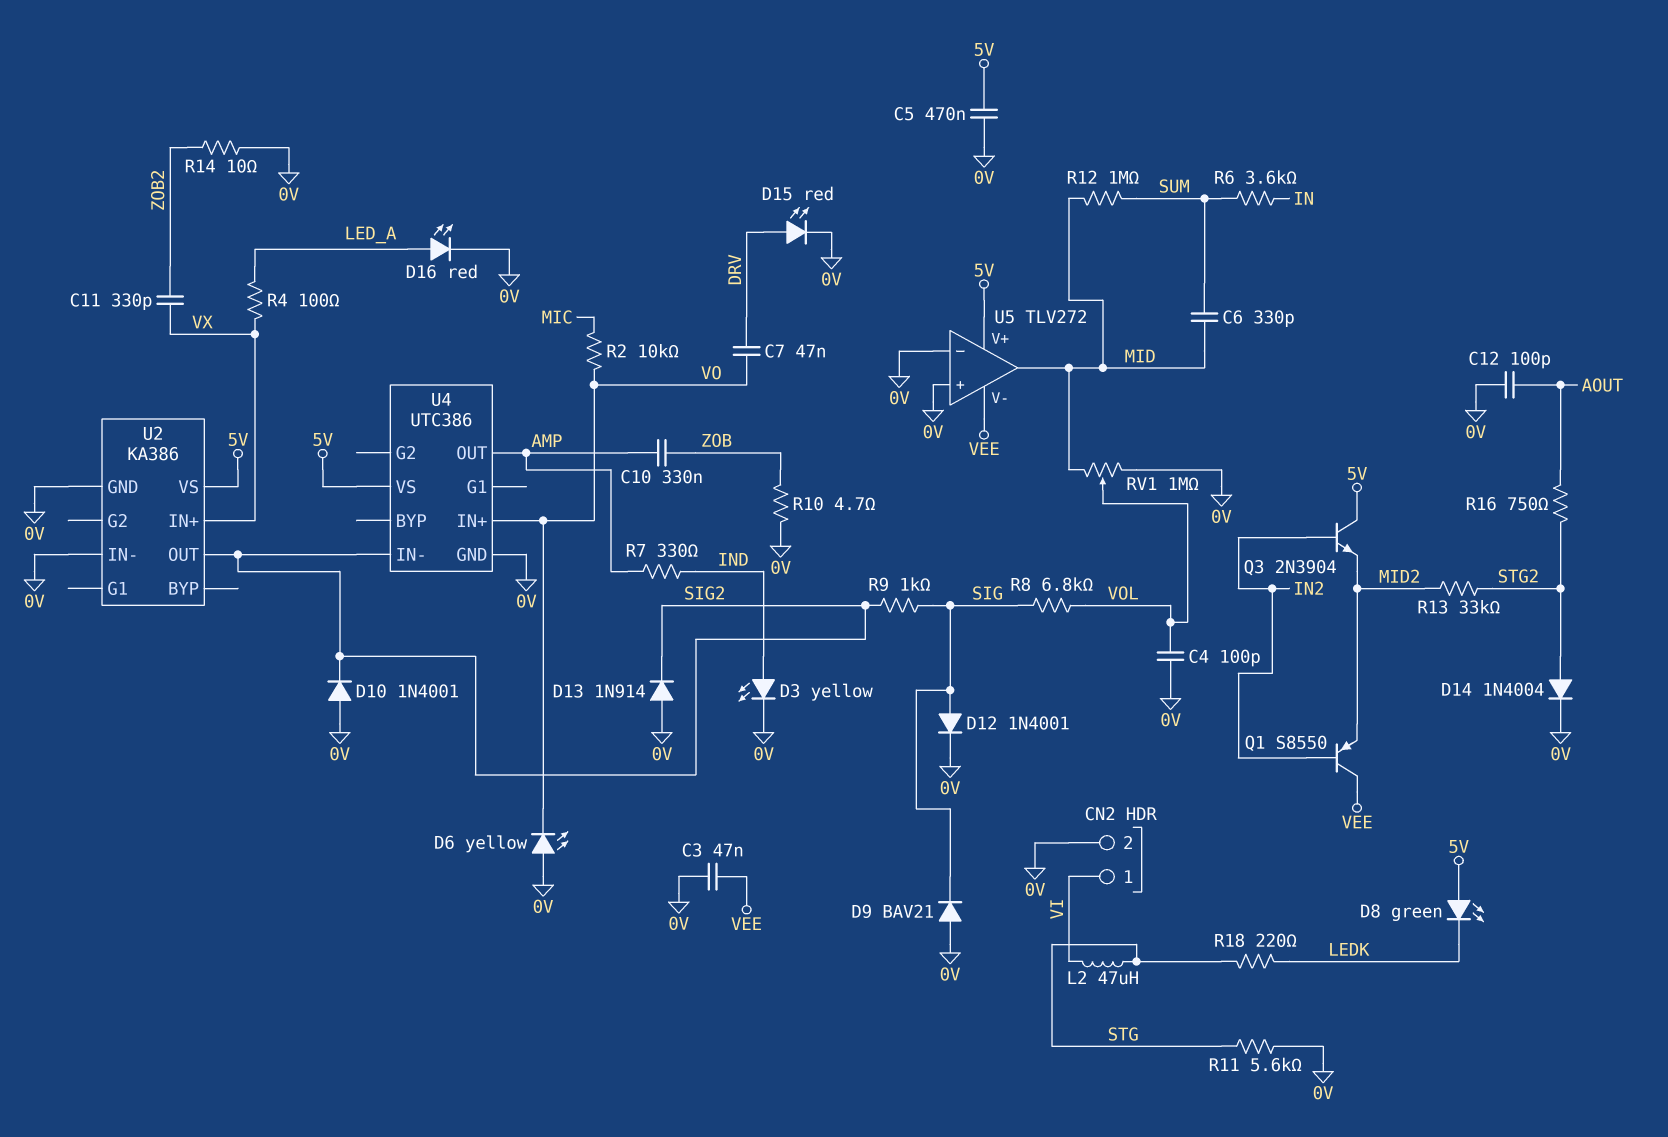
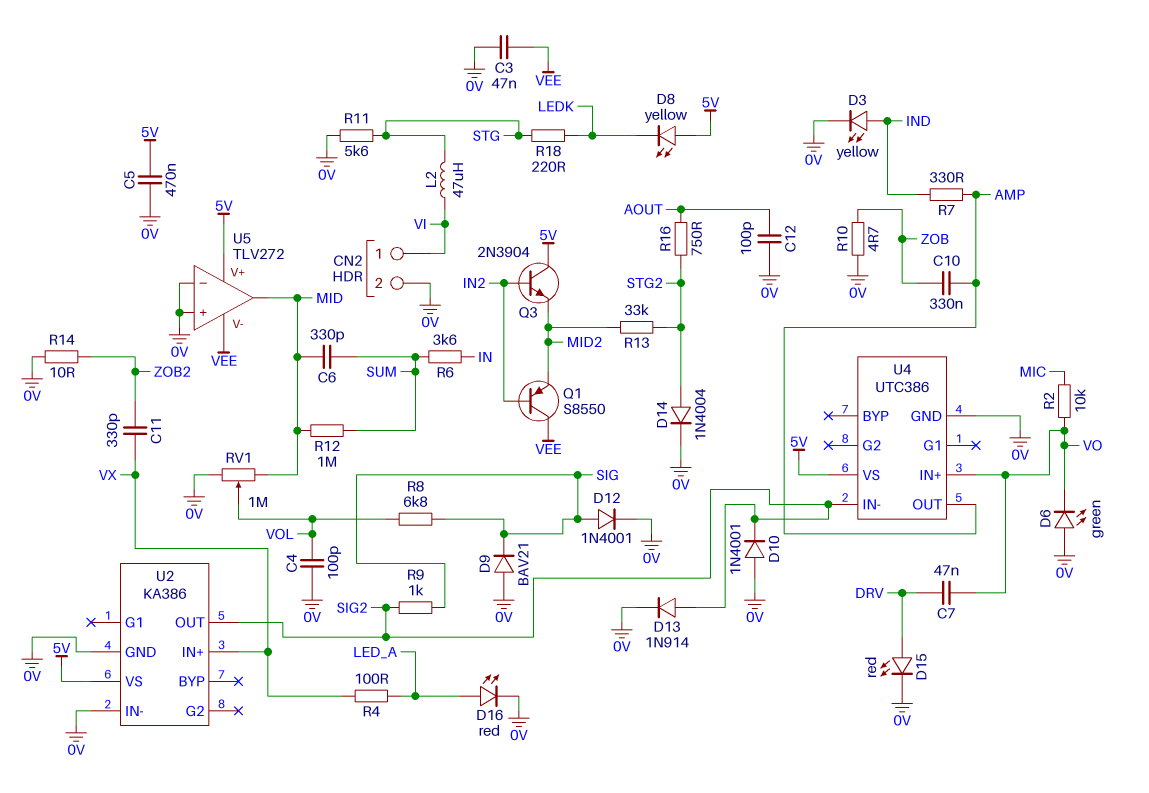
D6: LED yellow (A 0V, K VO) -> LED green (A 0V, K VO)
D8: LED green (A 5V, K LEDK) -> LED yellow (A 5V, K LEDK)
D13: diode 1N914 (A 0V, K SIG2) -> diode 1N914 (A SIG2, K 0V)

